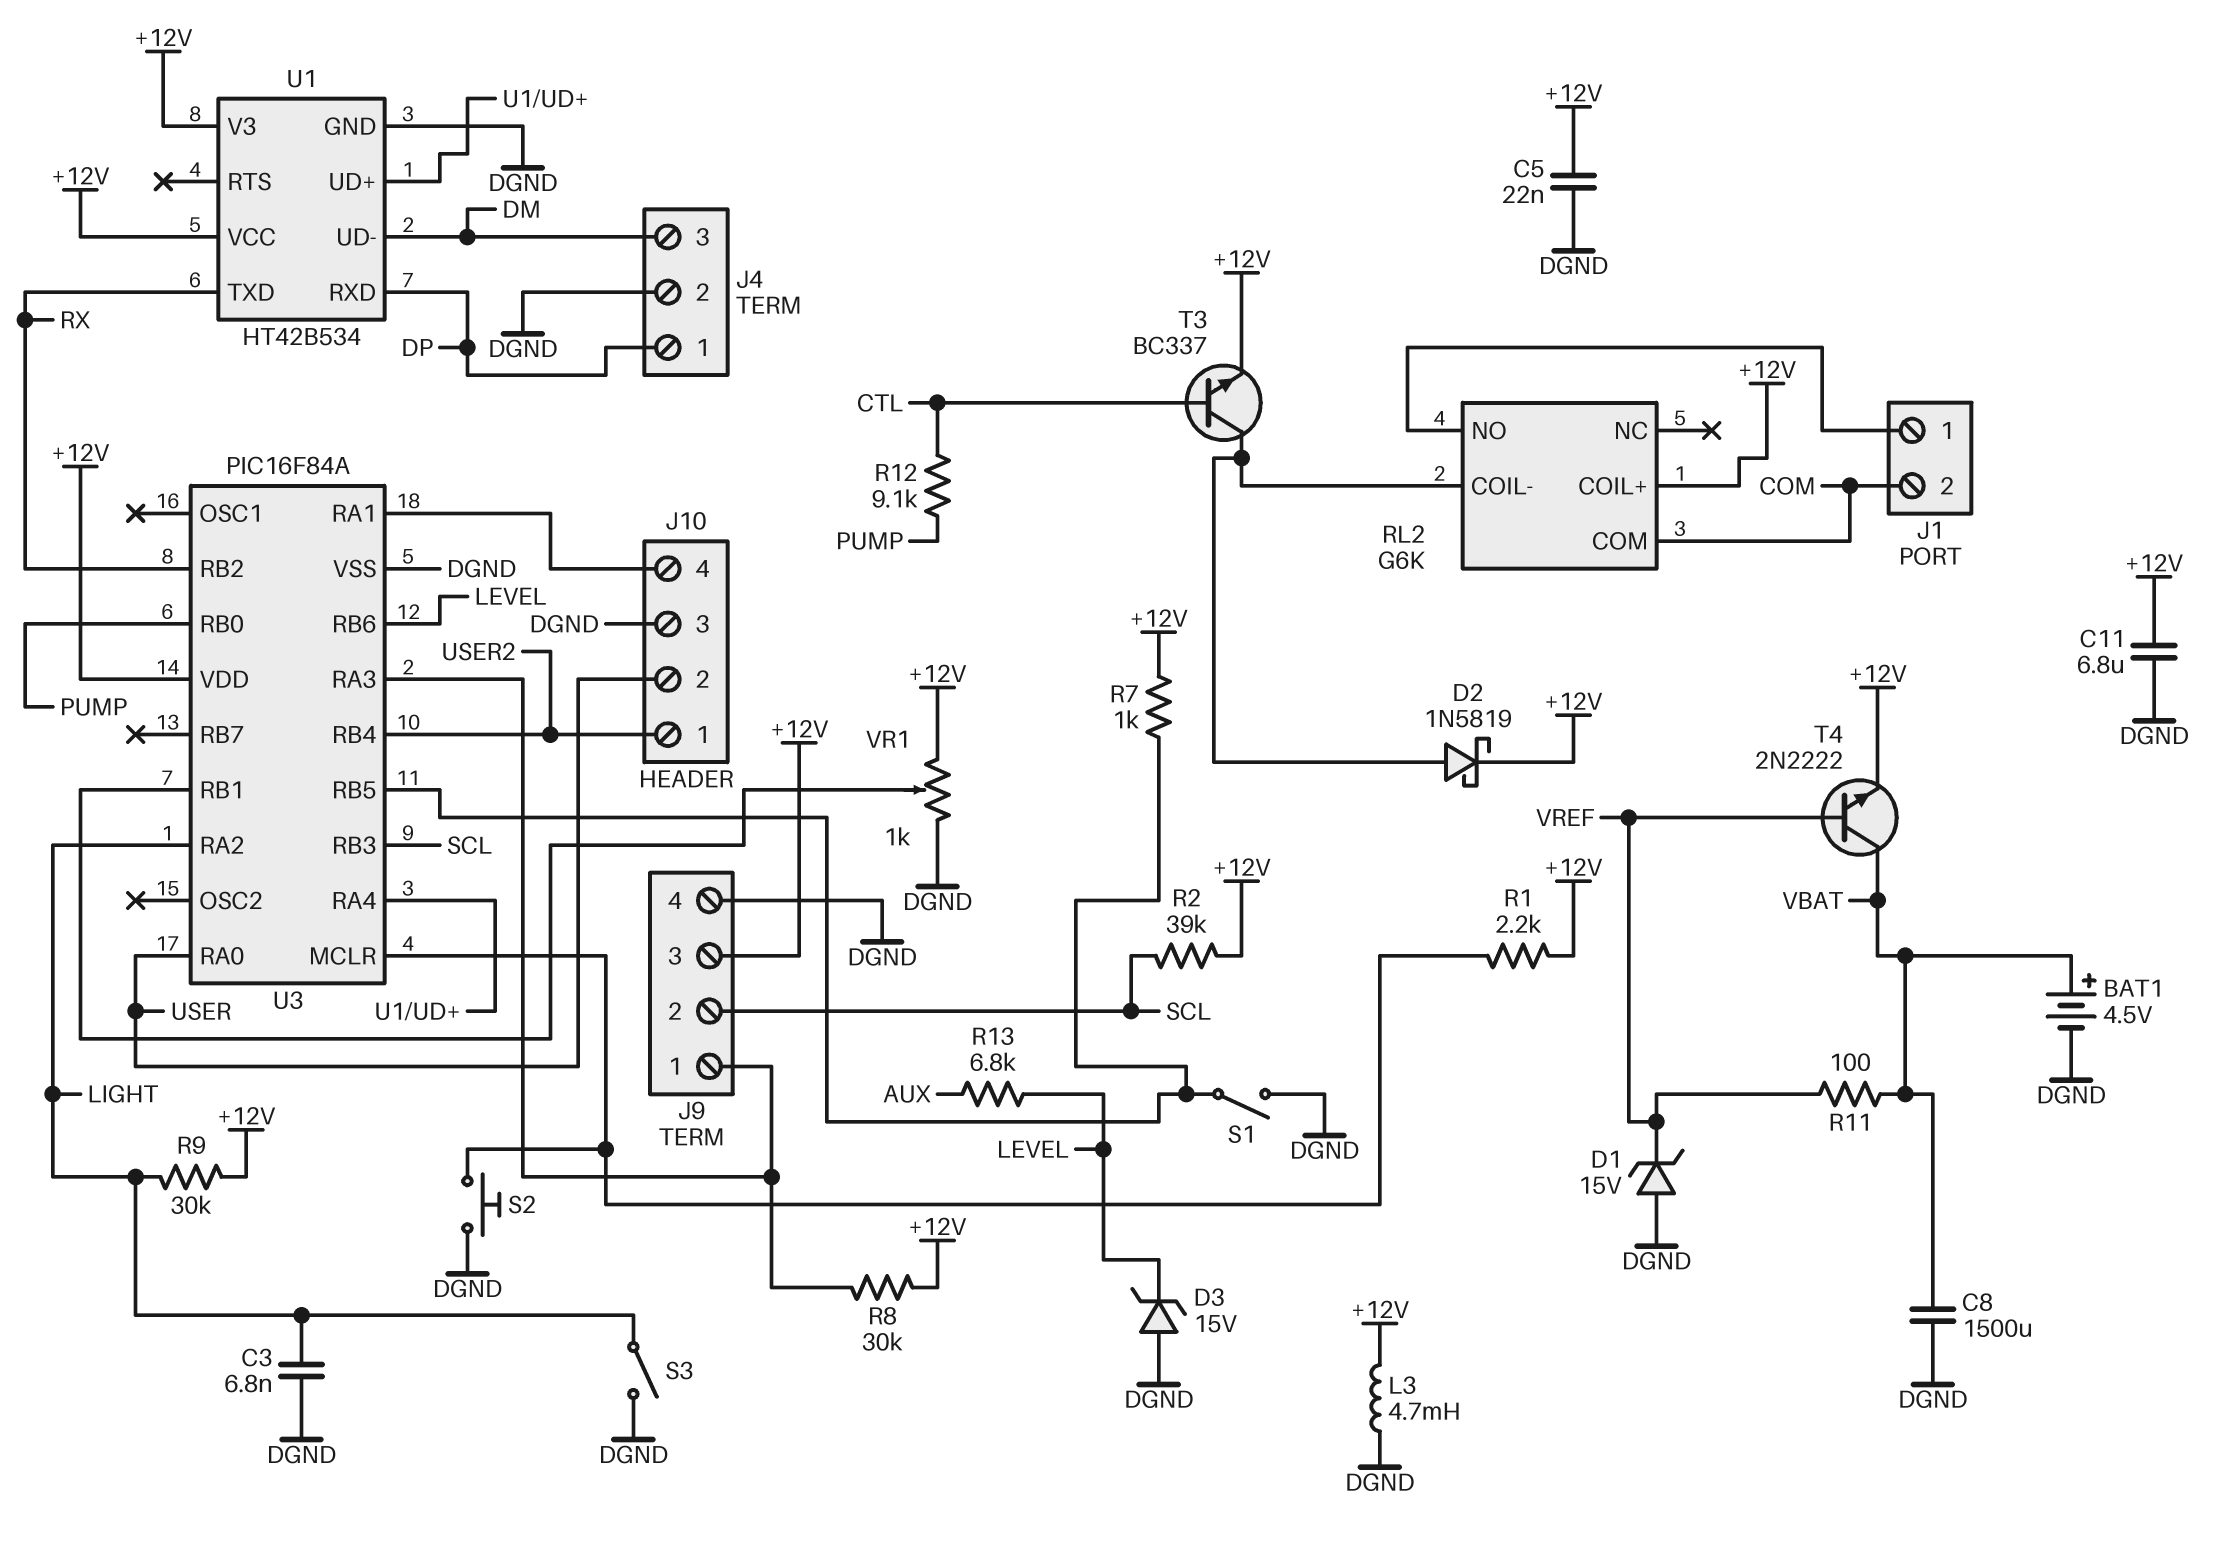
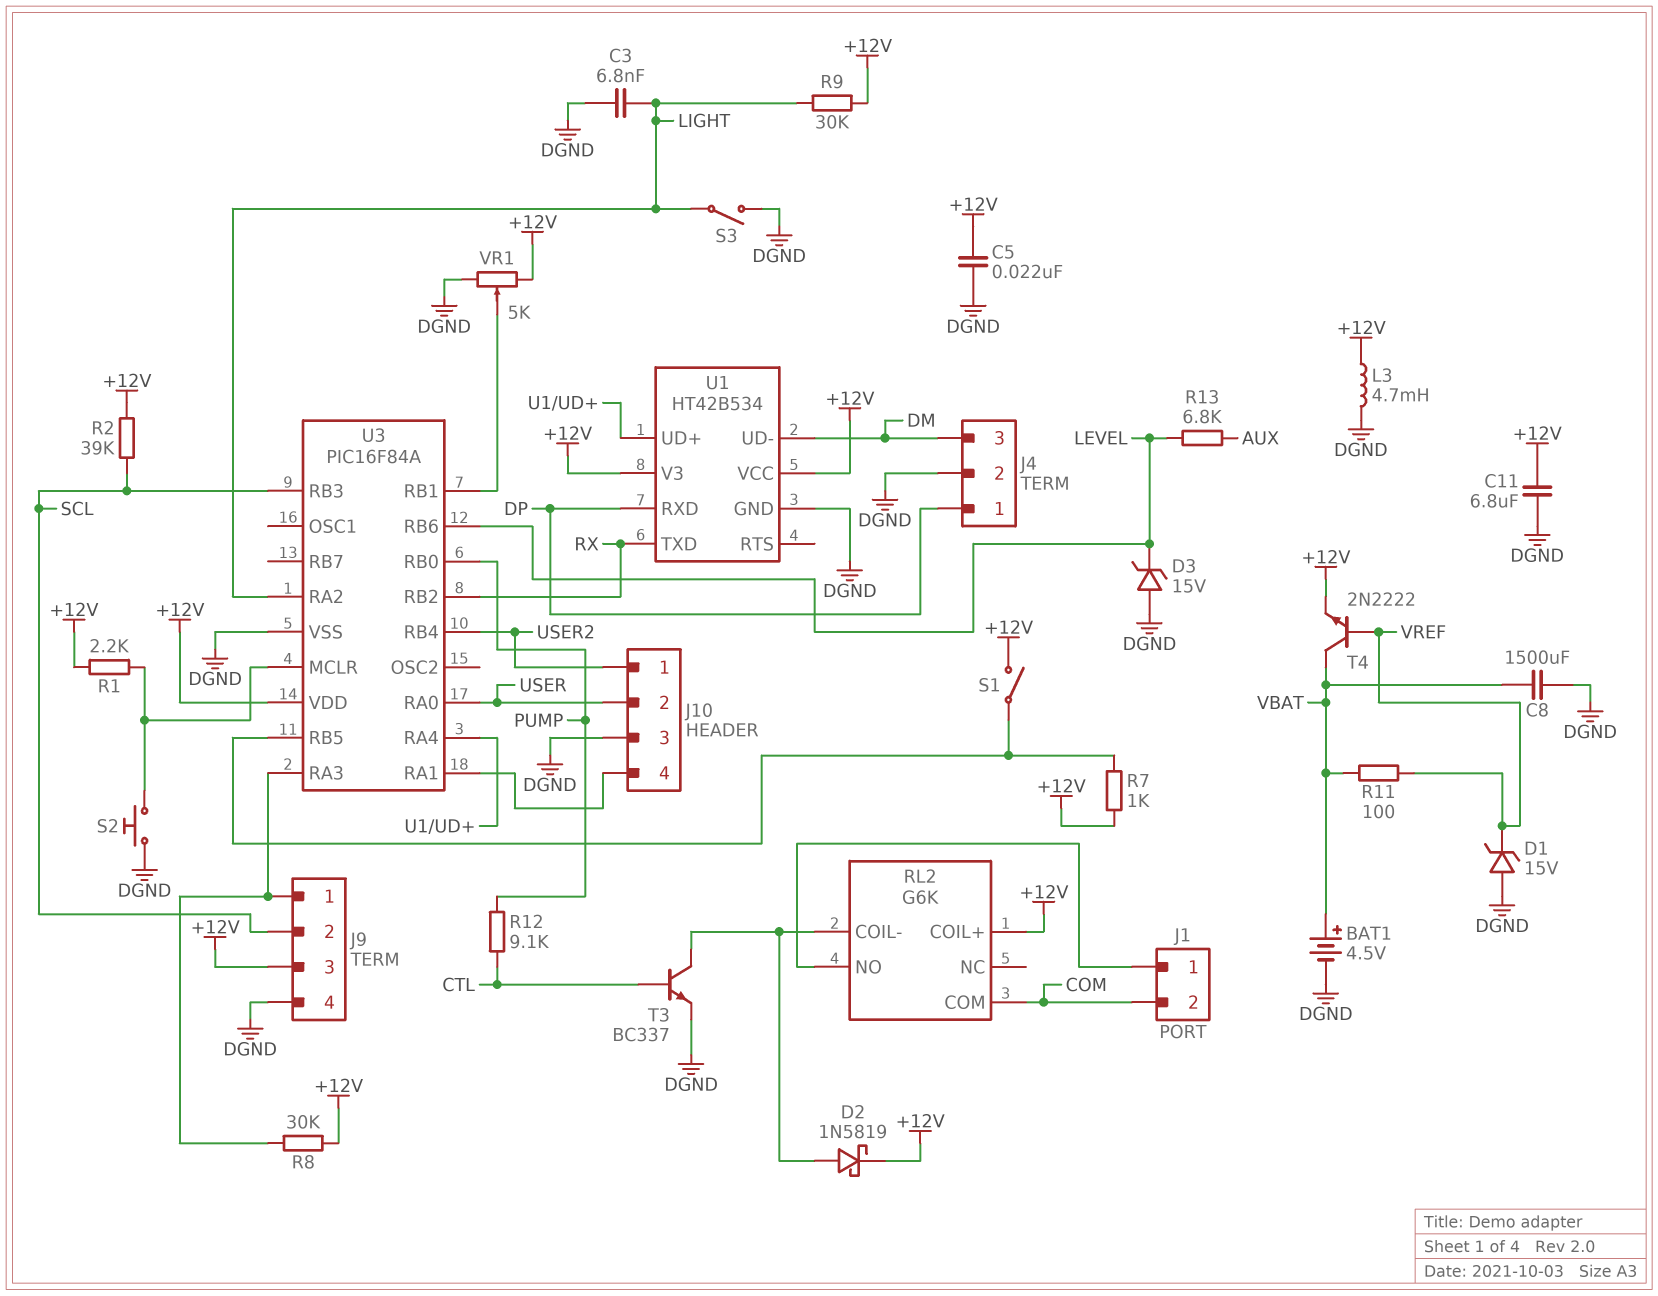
S1: switch (DGND, U3/RB5) -> switch (+12V, U3/RB5)
T3: NPN BC337 (B CTL, C RL2/COIL-, E +12V) -> NPN BC337 (B CTL, C RL2/COIL-, E DGND)
VR1: 1k (+12V, DGND, wiper U3/RB1) -> 5k (+12V, DGND, wiper U3/RB1)

